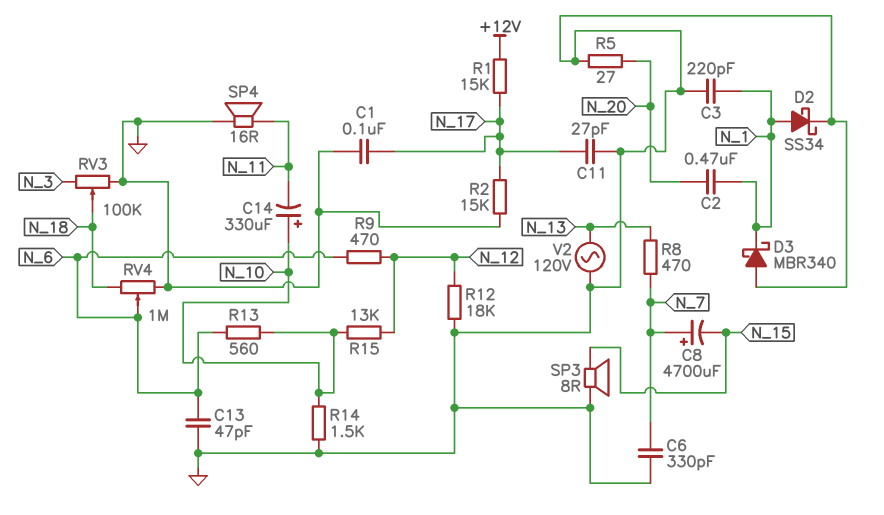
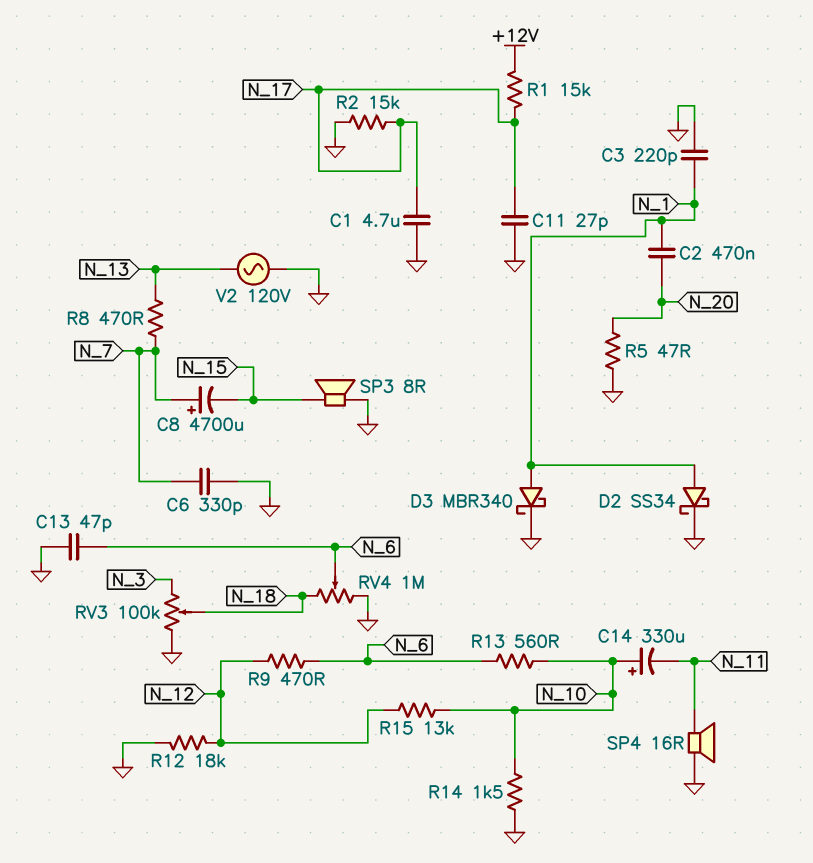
C1: 100nF (GND, N_17) -> 4.7uF (GND, N_17)
D3: schottky MBR340 (A GND, K N_1) -> schottky MBR340 (A N_1, K GND)
R5: 27 (GND, N_20) -> 47 (GND, N_20)

